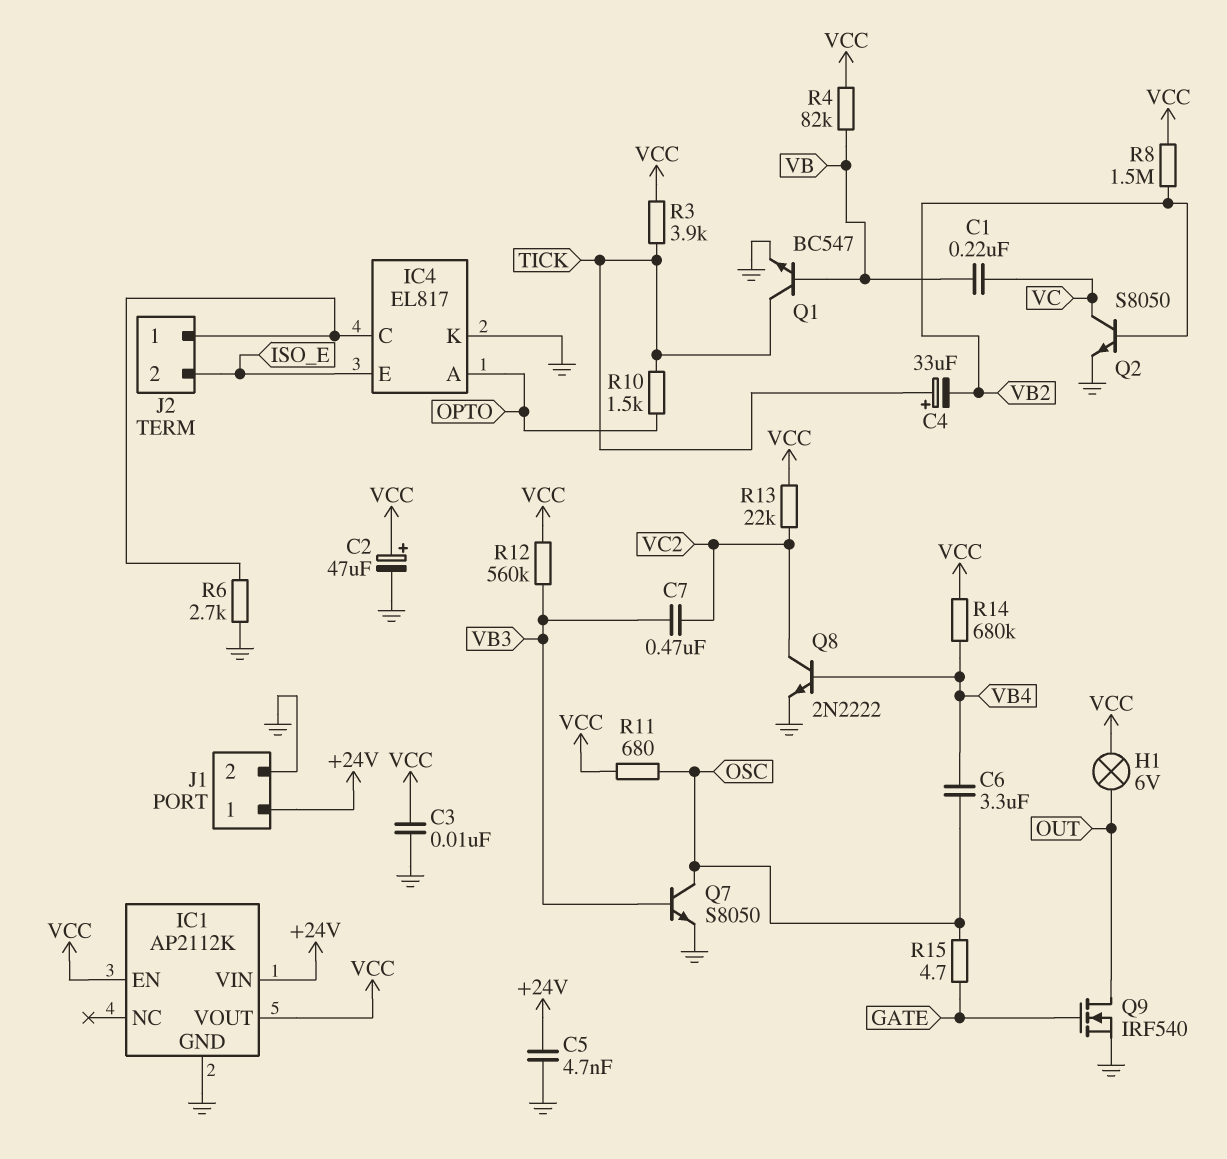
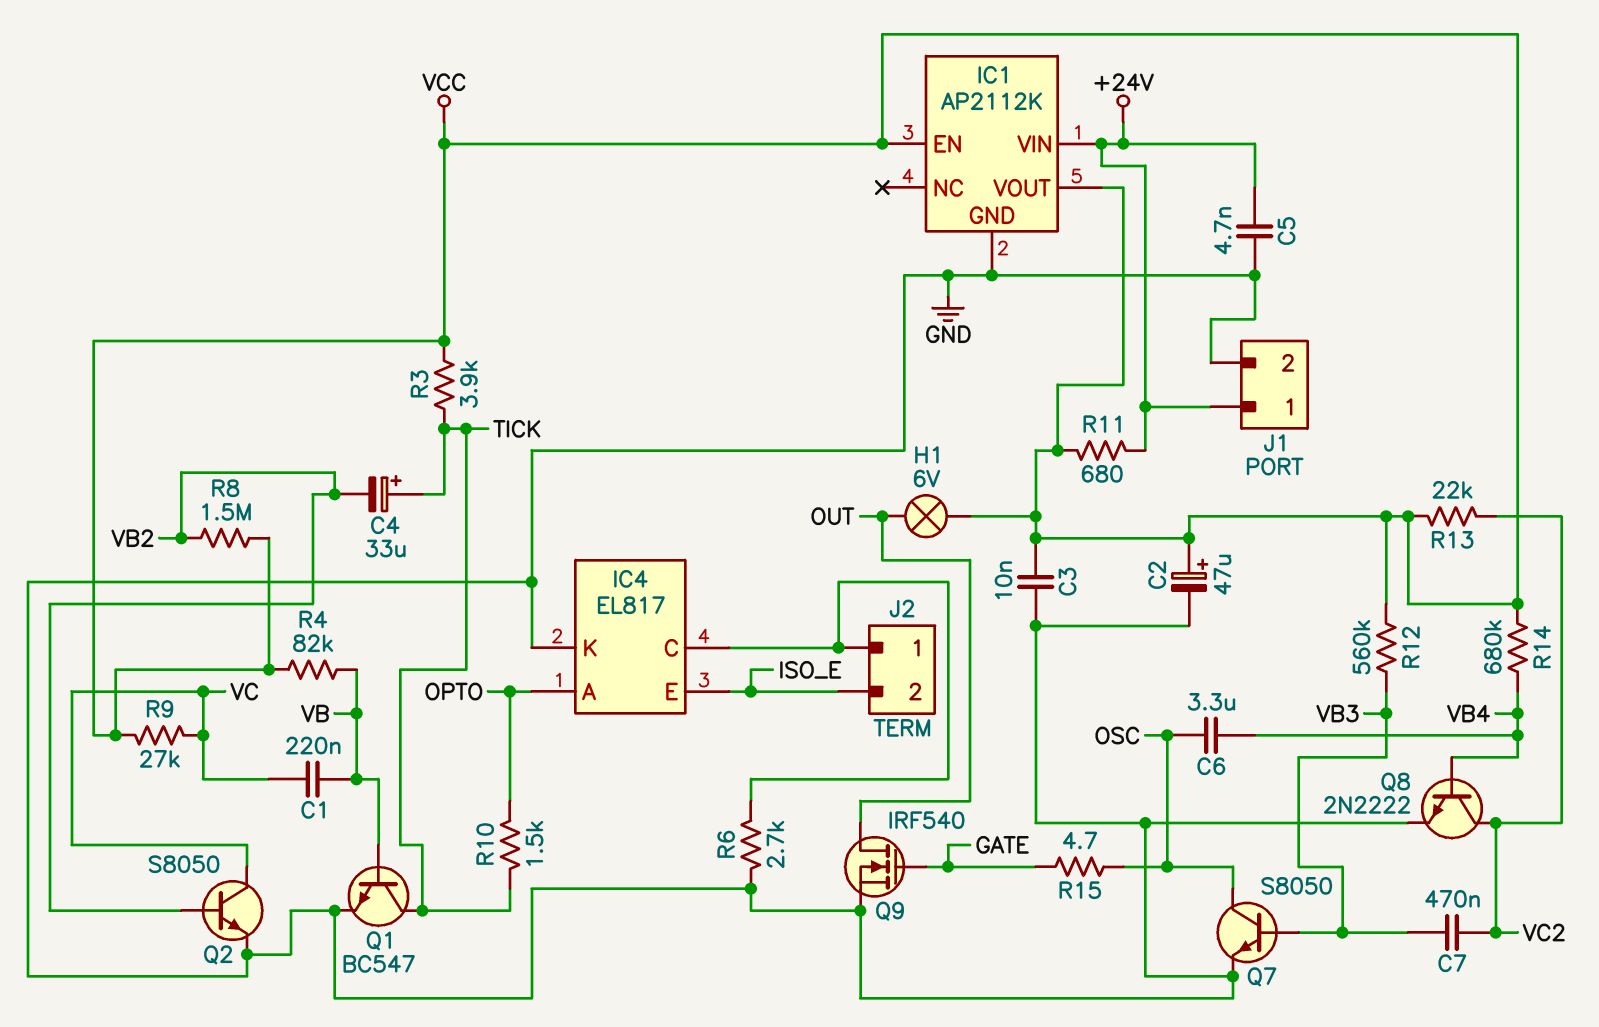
R9: none -> 27k (VC, VCC)
R11: 680 (OSC, VCC) -> 680 (+24V, VCC)

